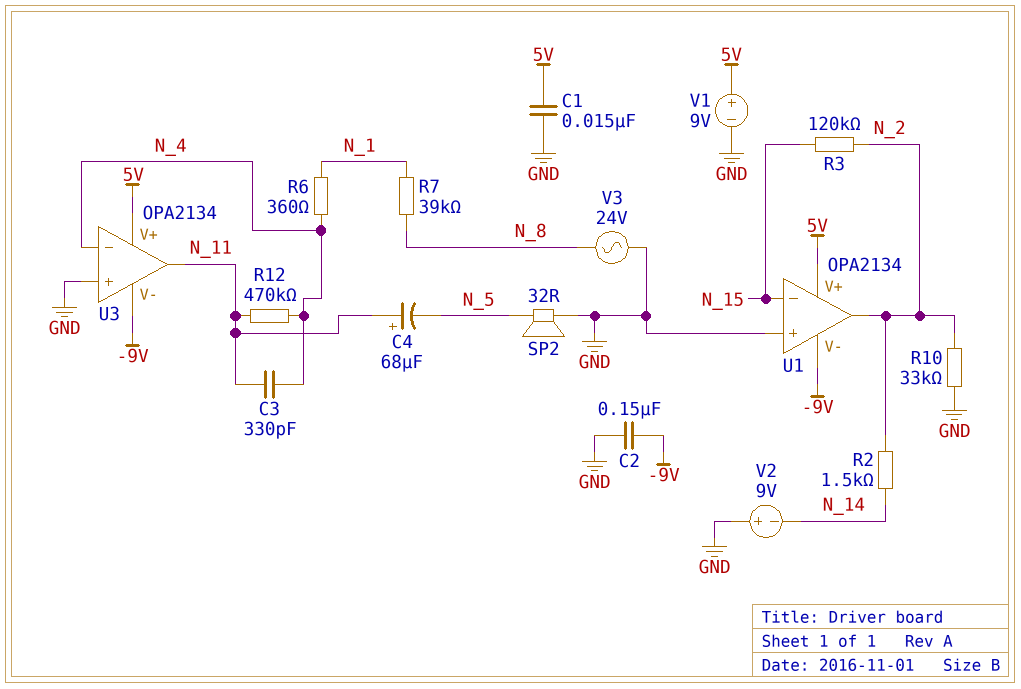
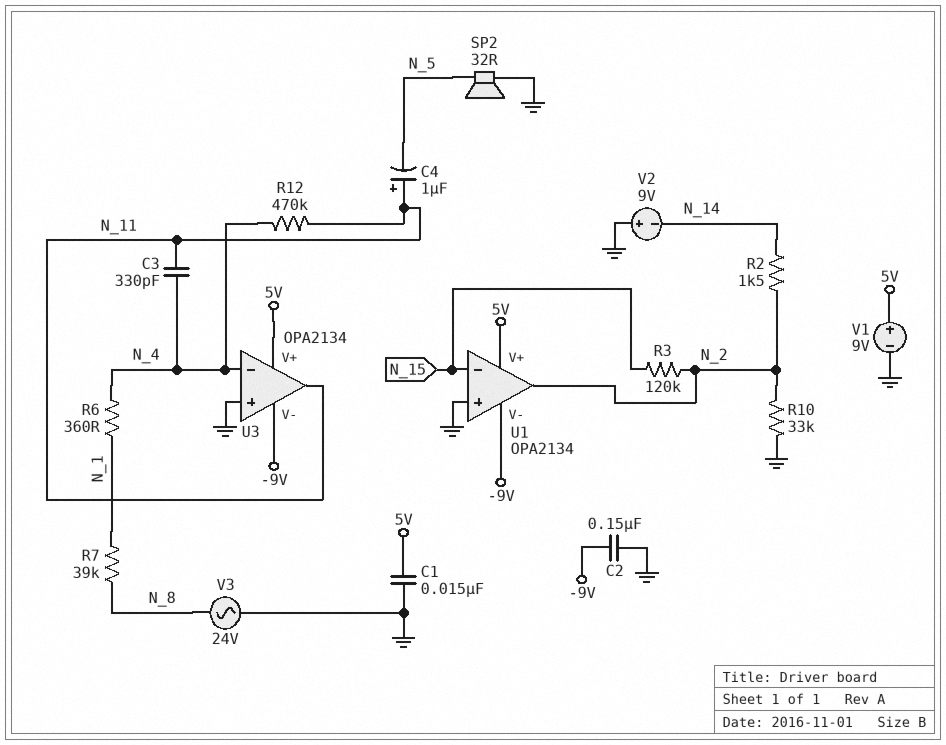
C4: 68uF (plus N_11, minus N_5) -> 1uF (plus N_11, minus N_5)

